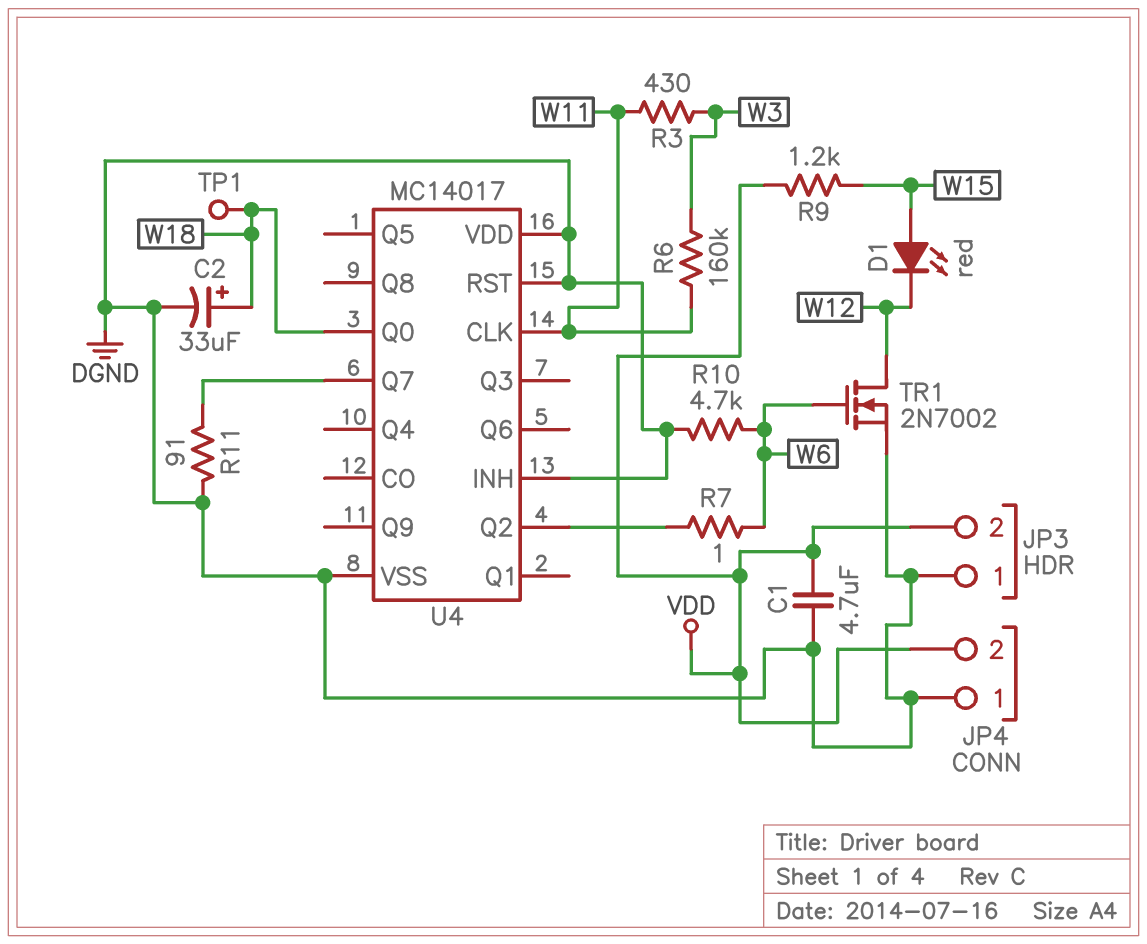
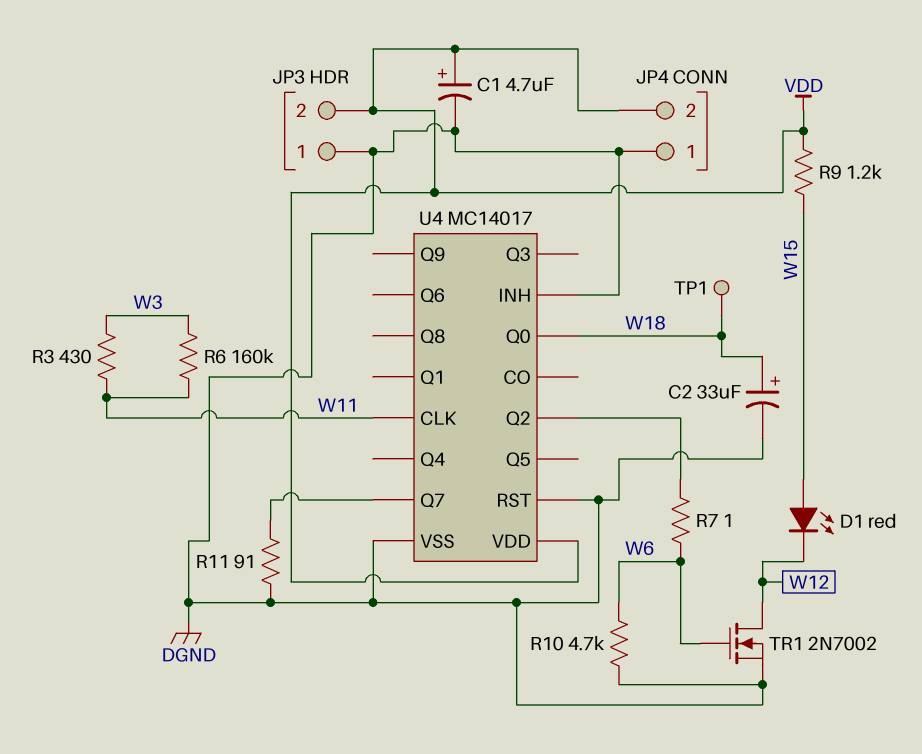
C1: 4.7uF (DGND, VDD) -> 4.7uF (plus VDD, minus DGND)
U4 pin VDD: DGND -> VDD

